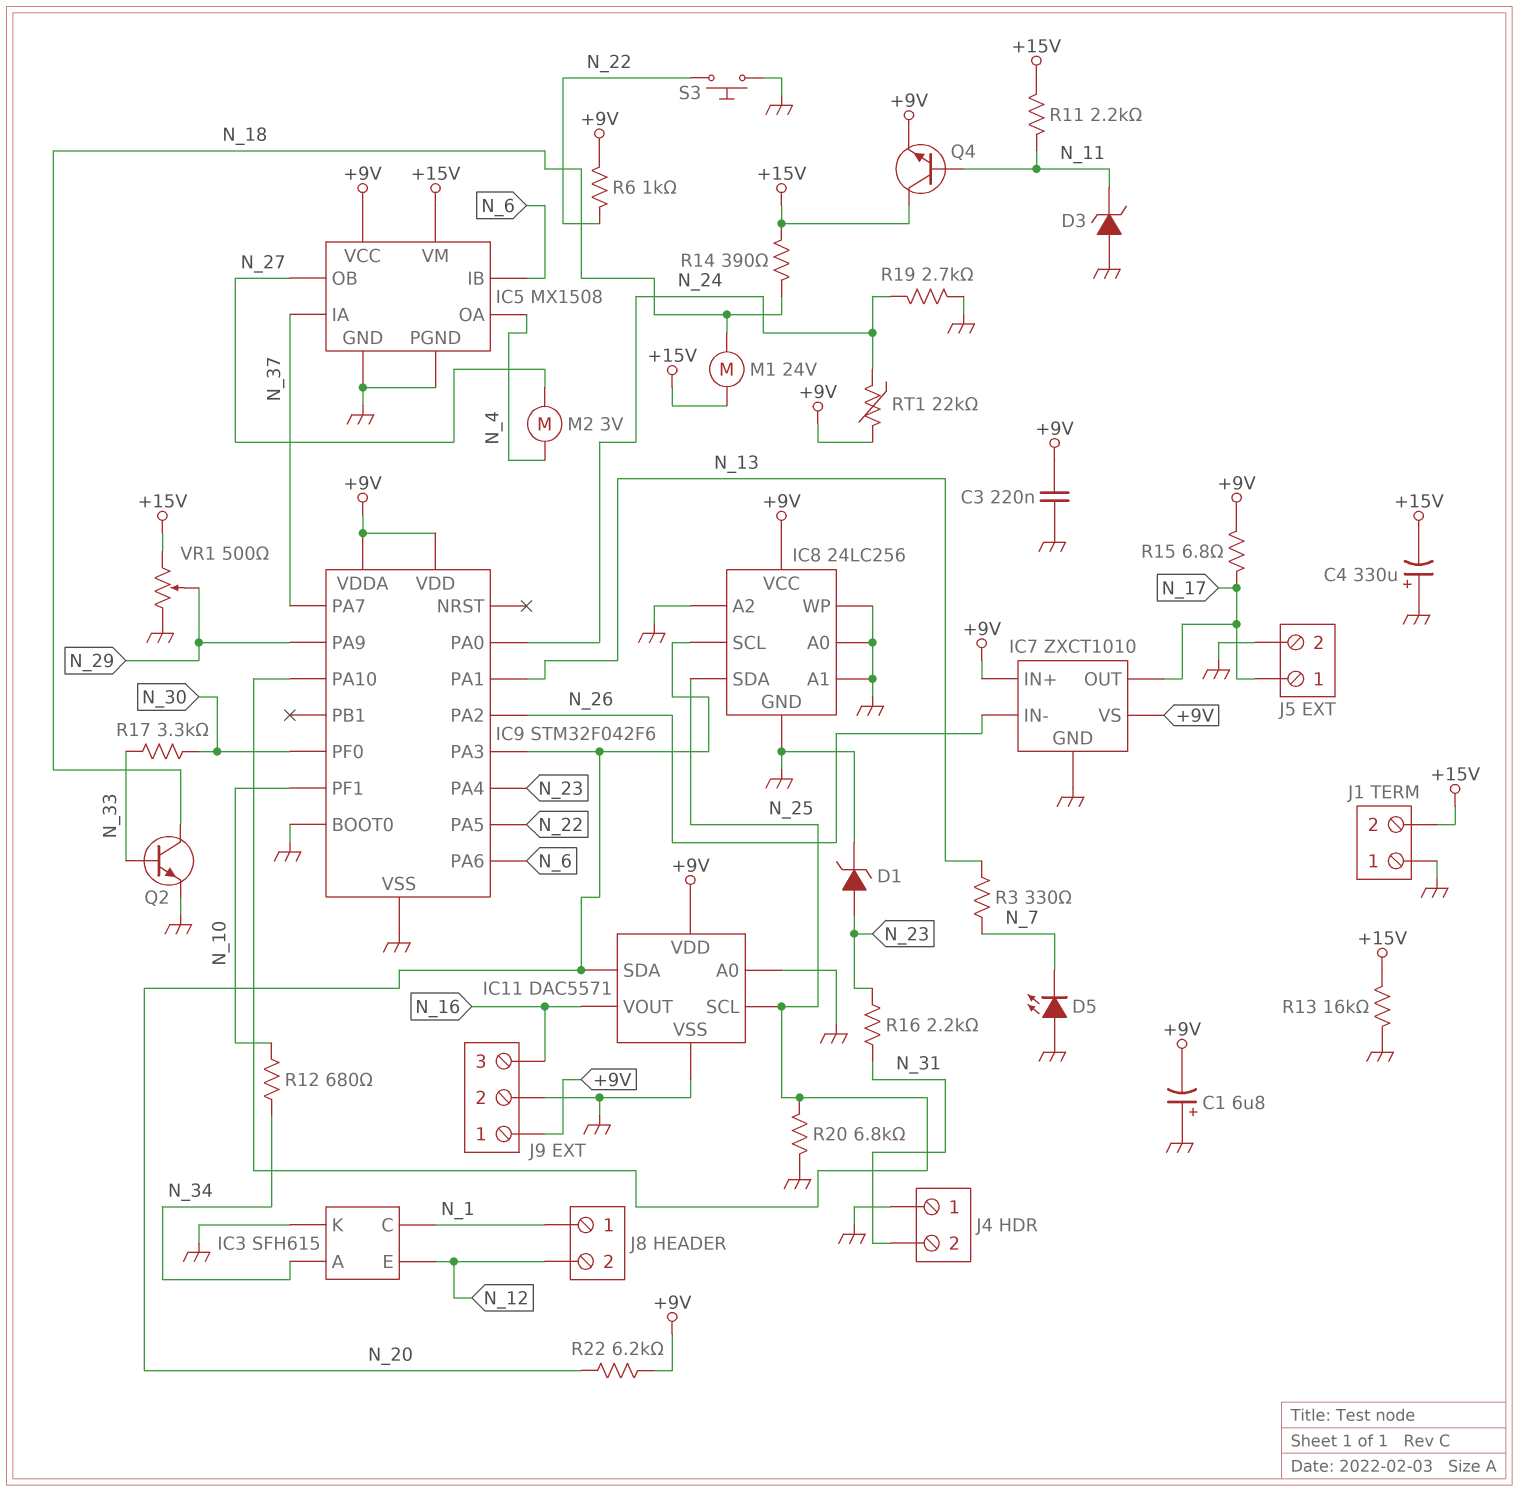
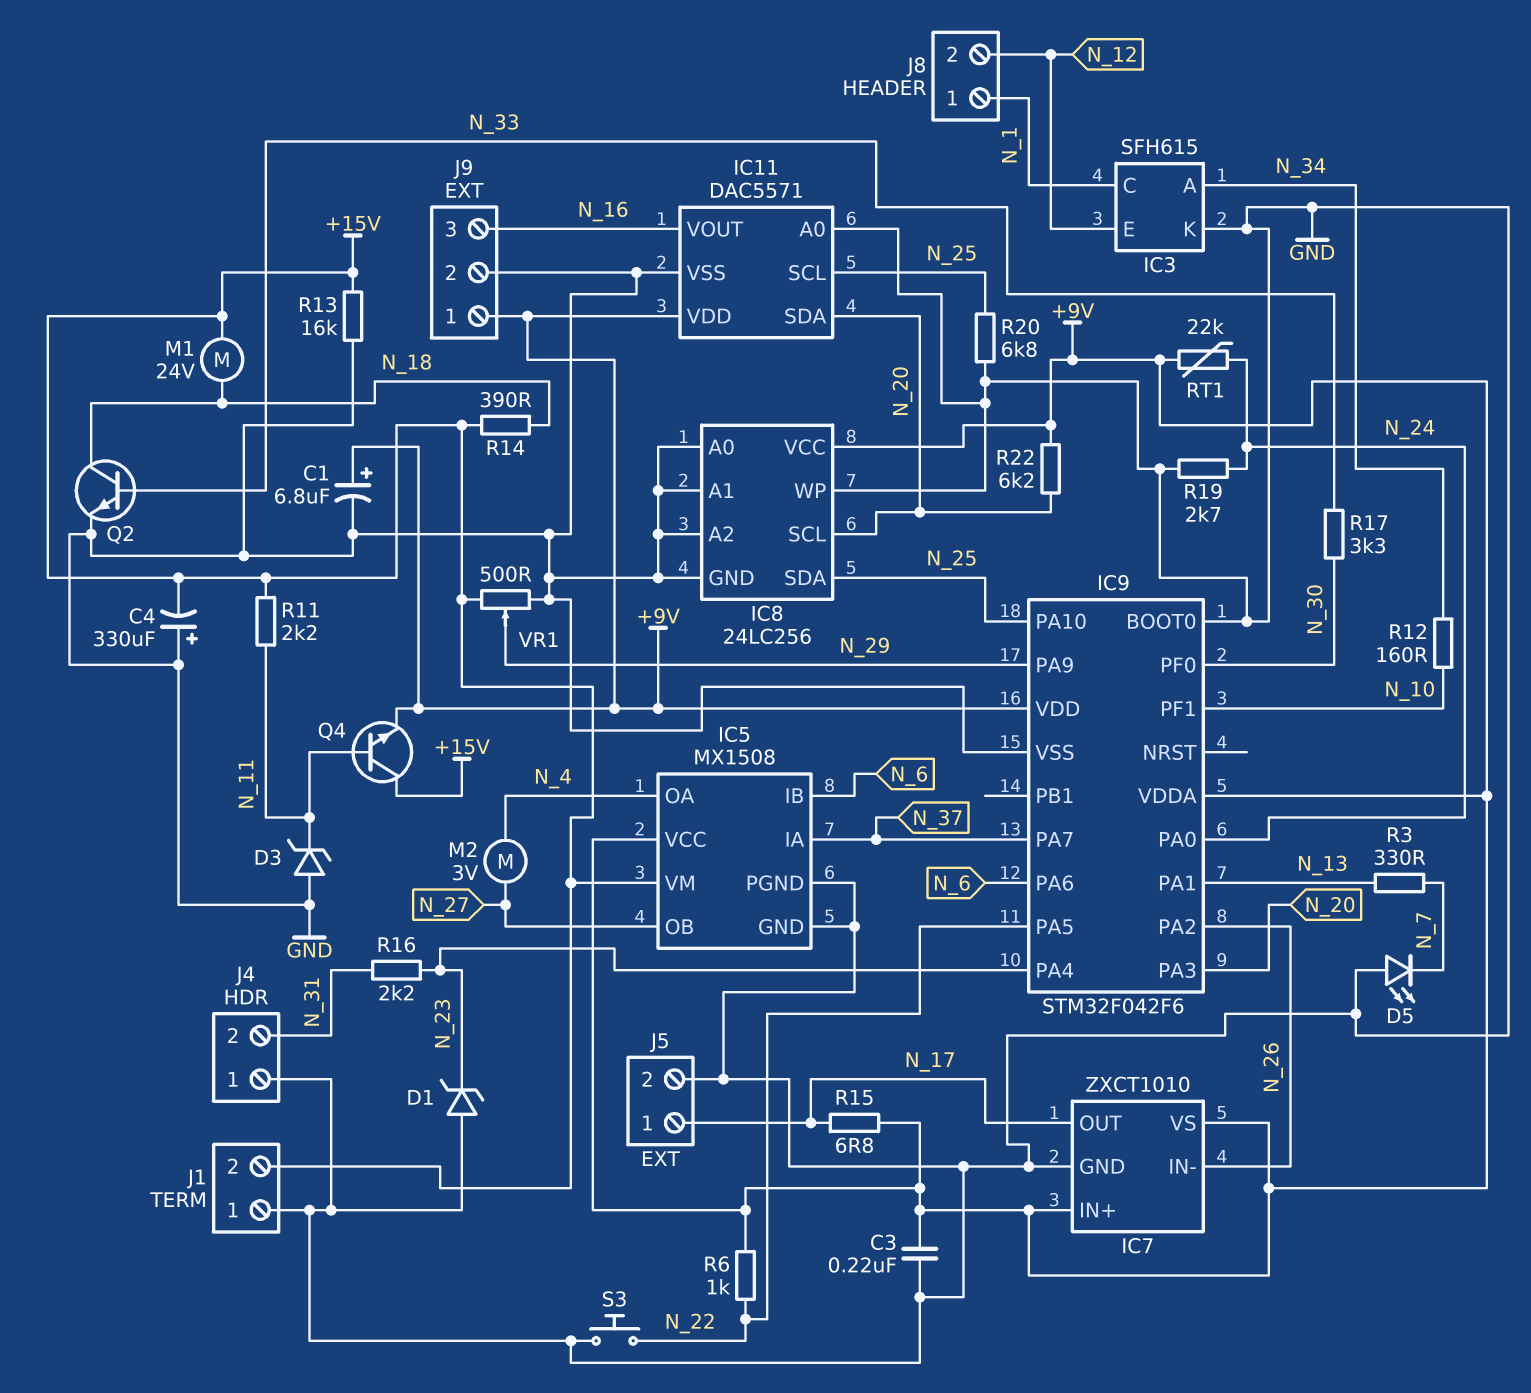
C1: 6.8uF (plus GND, minus +9V) -> 6.8uF (plus +9V, minus GND)
D1: zener (A N_23, K GND) -> zener (A GND, K N_23)
R12: 680 (N_10, N_34) -> 160 (N_10, N_34)

